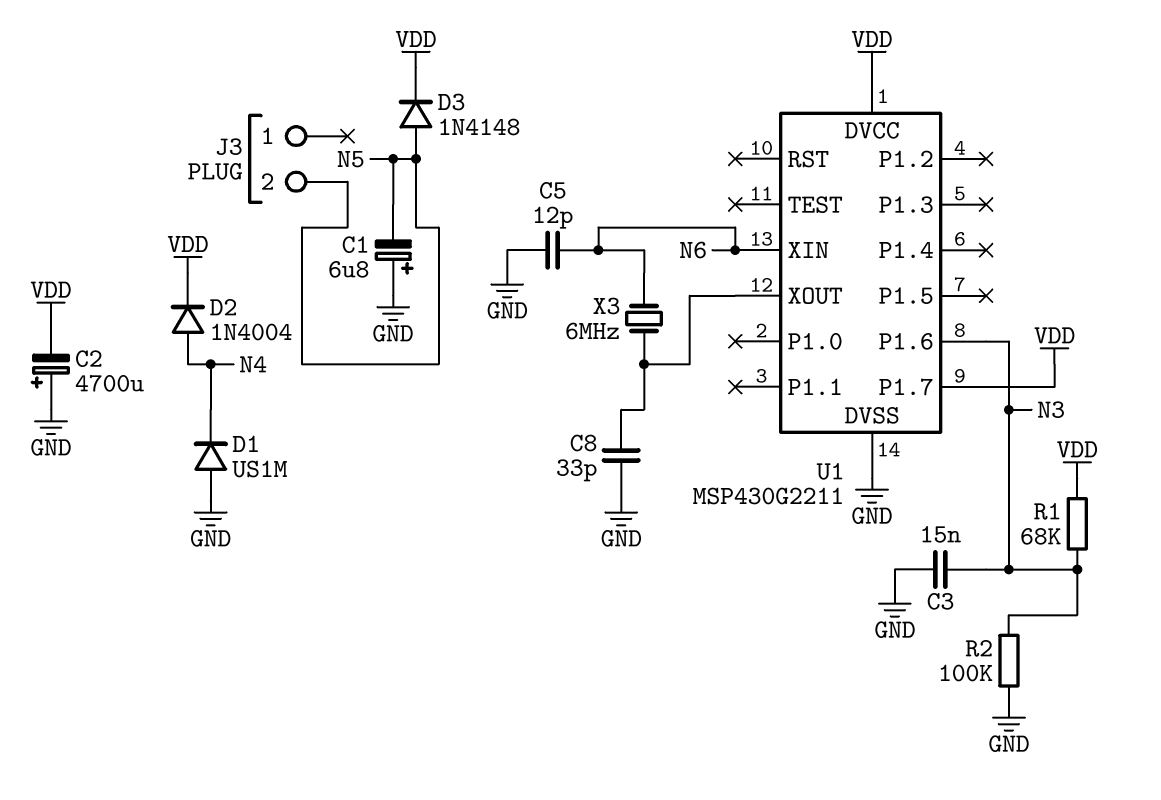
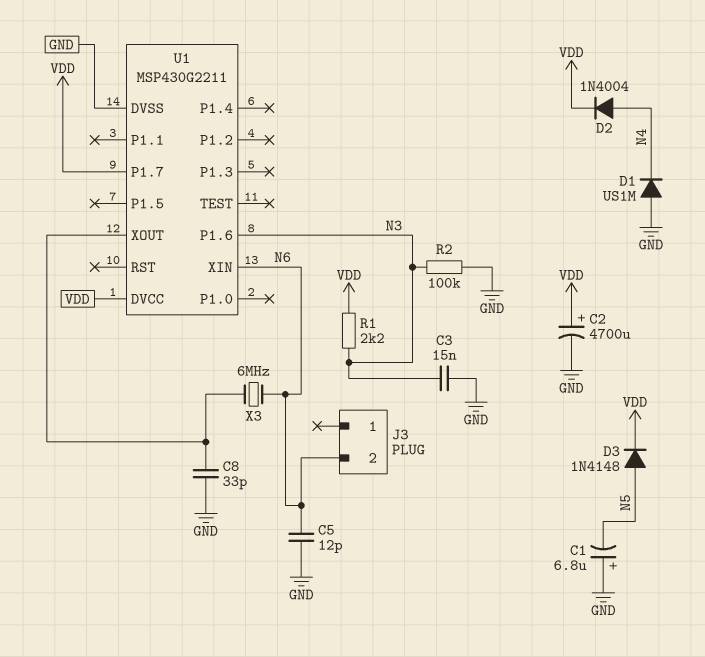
C2: 4700uF (plus GND, minus VDD) -> 4700uF (plus VDD, minus GND)
J3 pin 2: N5 -> N6
R1: 68k (N3, VDD) -> 2.2k (N3, VDD)

